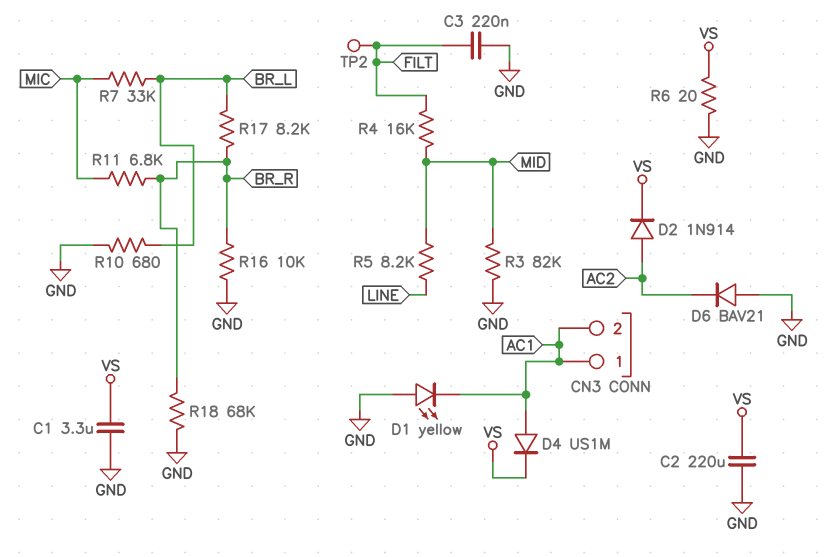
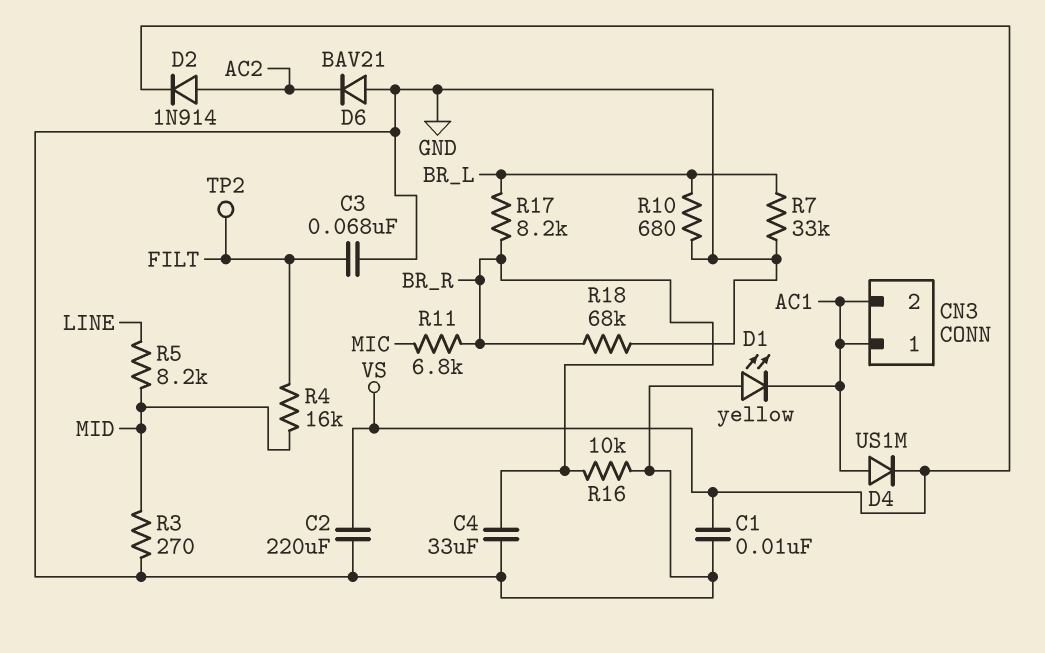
C1: 3.3uF (GND, VS) -> 10nF (GND, VS)
C3: 220nF (FILT, GND) -> 68nF (FILT, GND)
C4: none -> 33uF (BR_R, GND)
R3: 82k (GND, MID) -> 270 (GND, MID)
R6: 20 (GND, VS) -> none
R7: 33k (BR_L, MIC) -> 33k (BR_L, GND)

